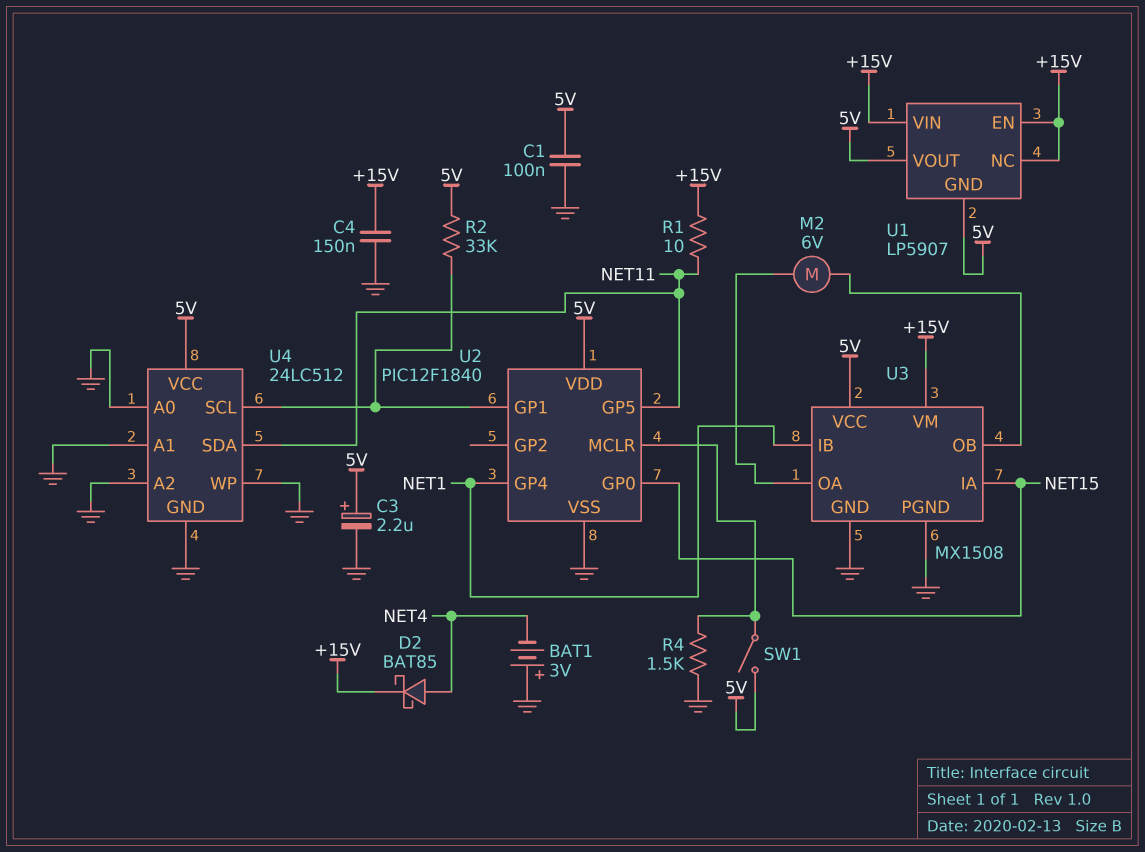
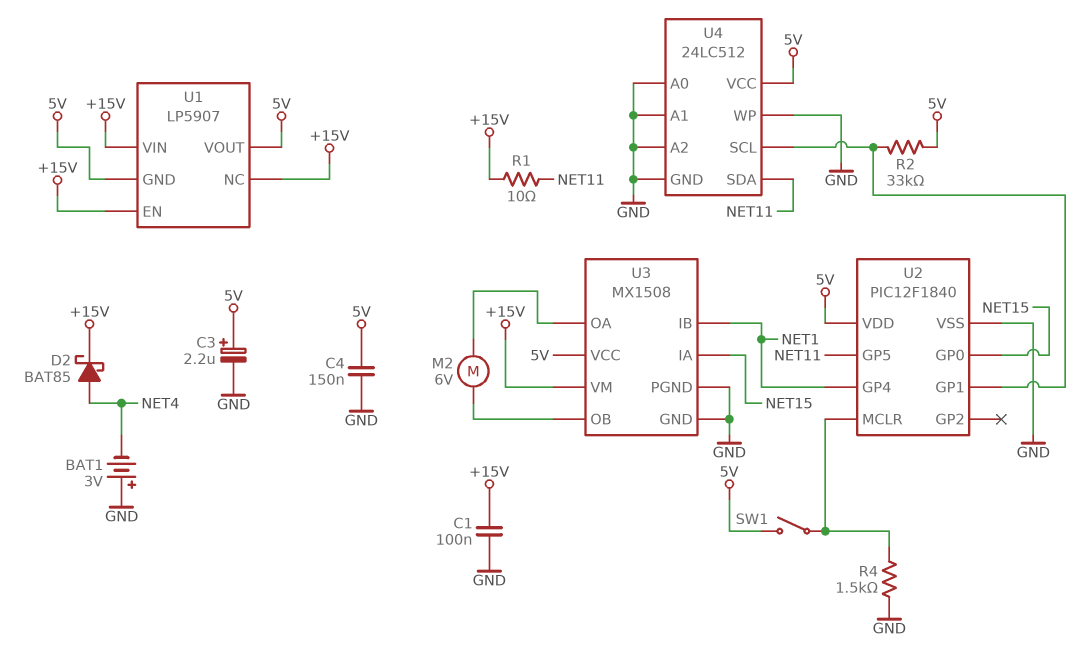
C1: 100nF (5V, GND) -> 100nF (+15V, GND)
C4: 150nF (+15V, GND) -> 150nF (5V, GND)

